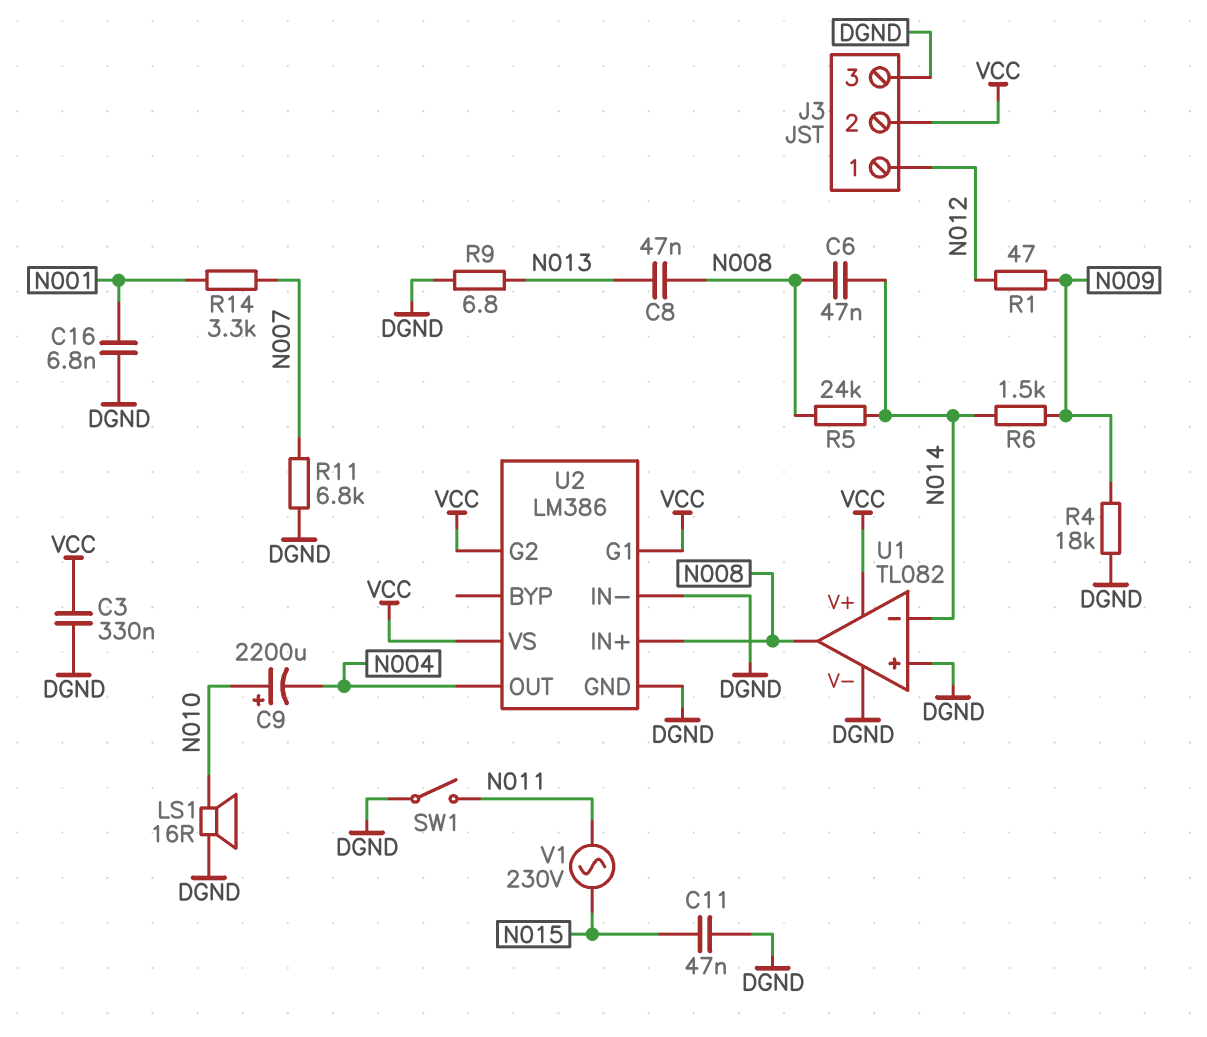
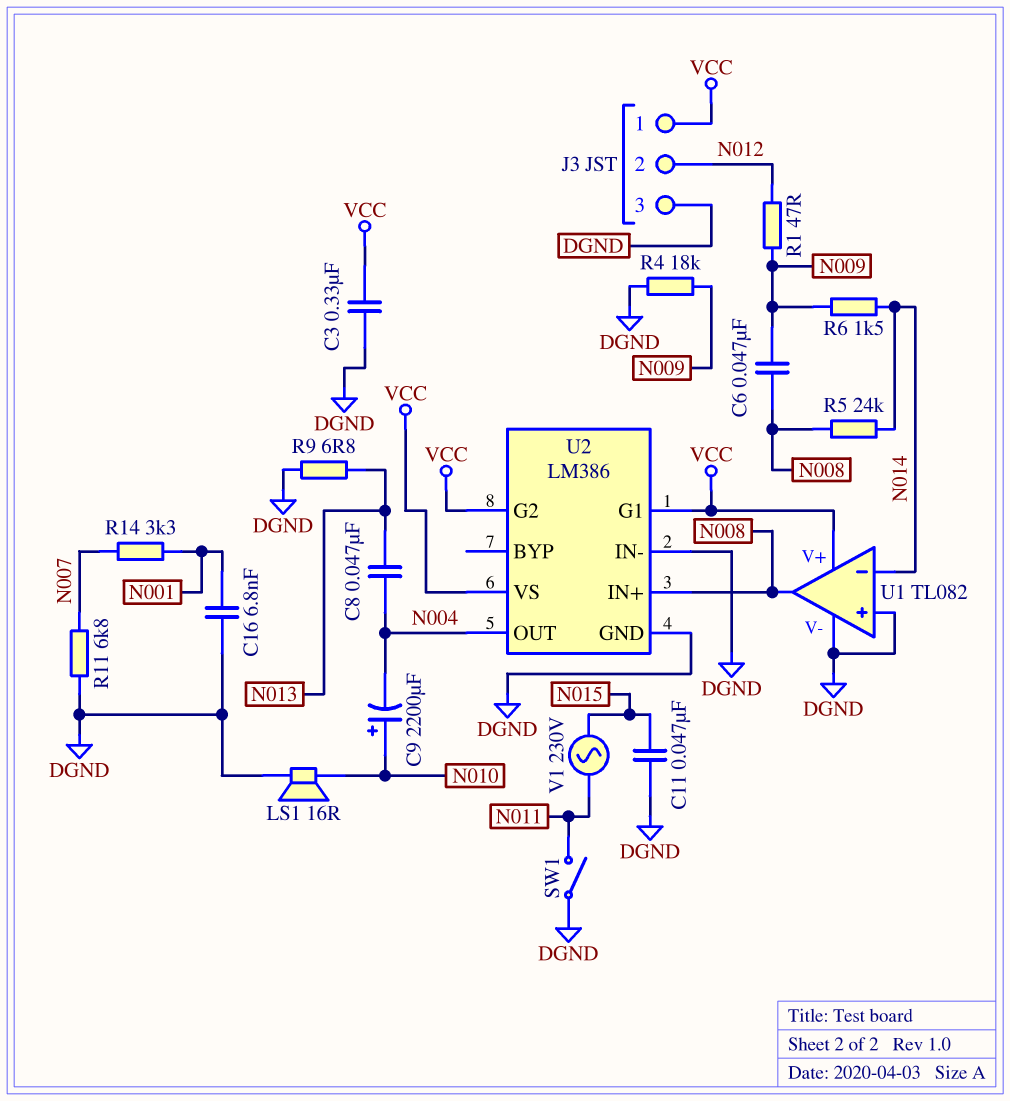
C6: 47nF (N008, N014) -> 47nF (N008, N009)
C8: 47nF (N008, N013) -> 47nF (N004, N013)
J3 pin 1: N012 -> VCC
J3 pin 2: VCC -> N012

